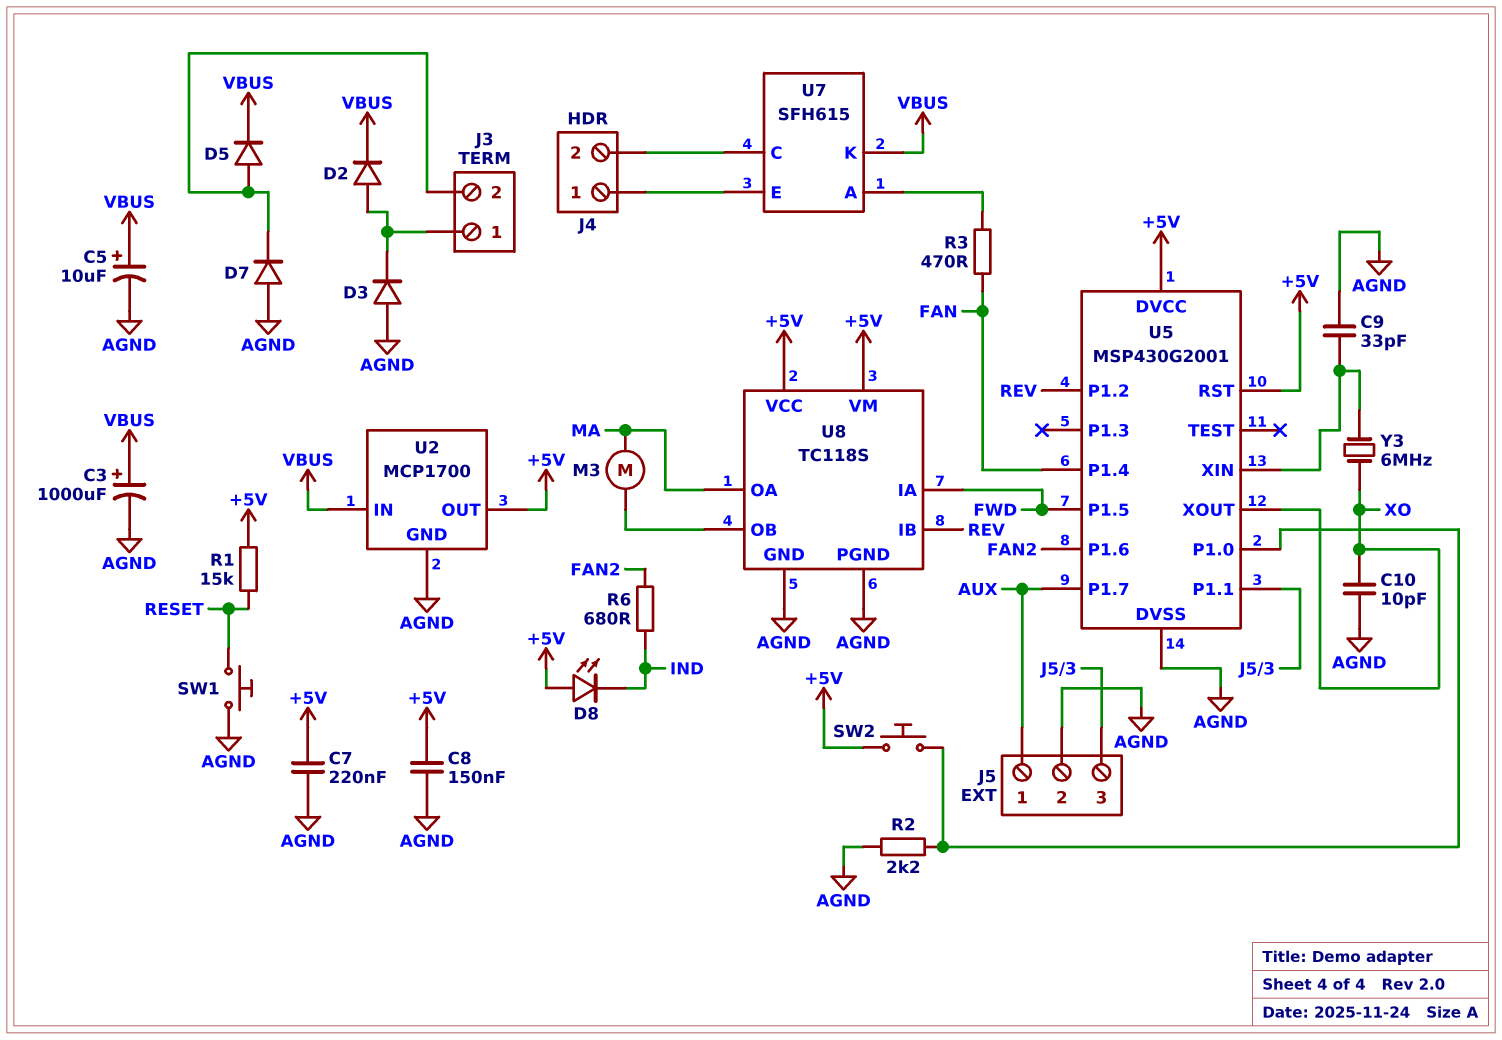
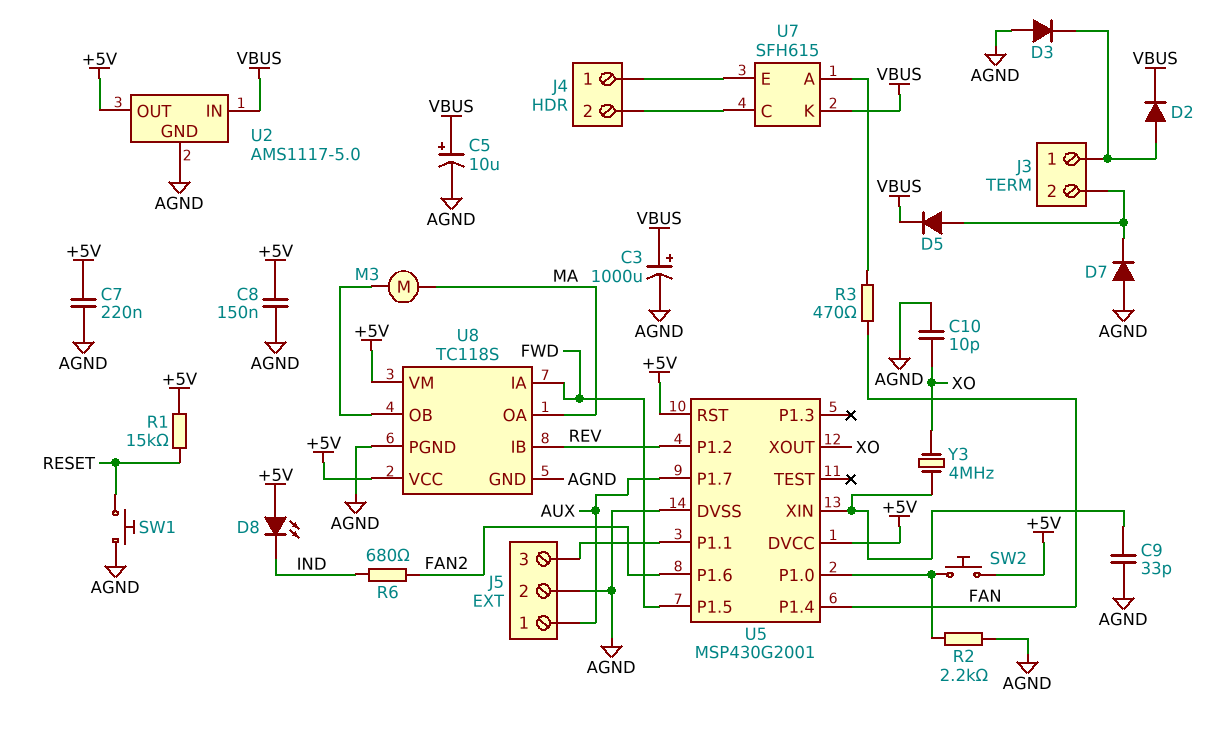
U2: MCP1700 -> AMS1117-5.0
Y3: 6MHz (U5/XIN, XO) -> 4MHz (U5/XIN, XO)

